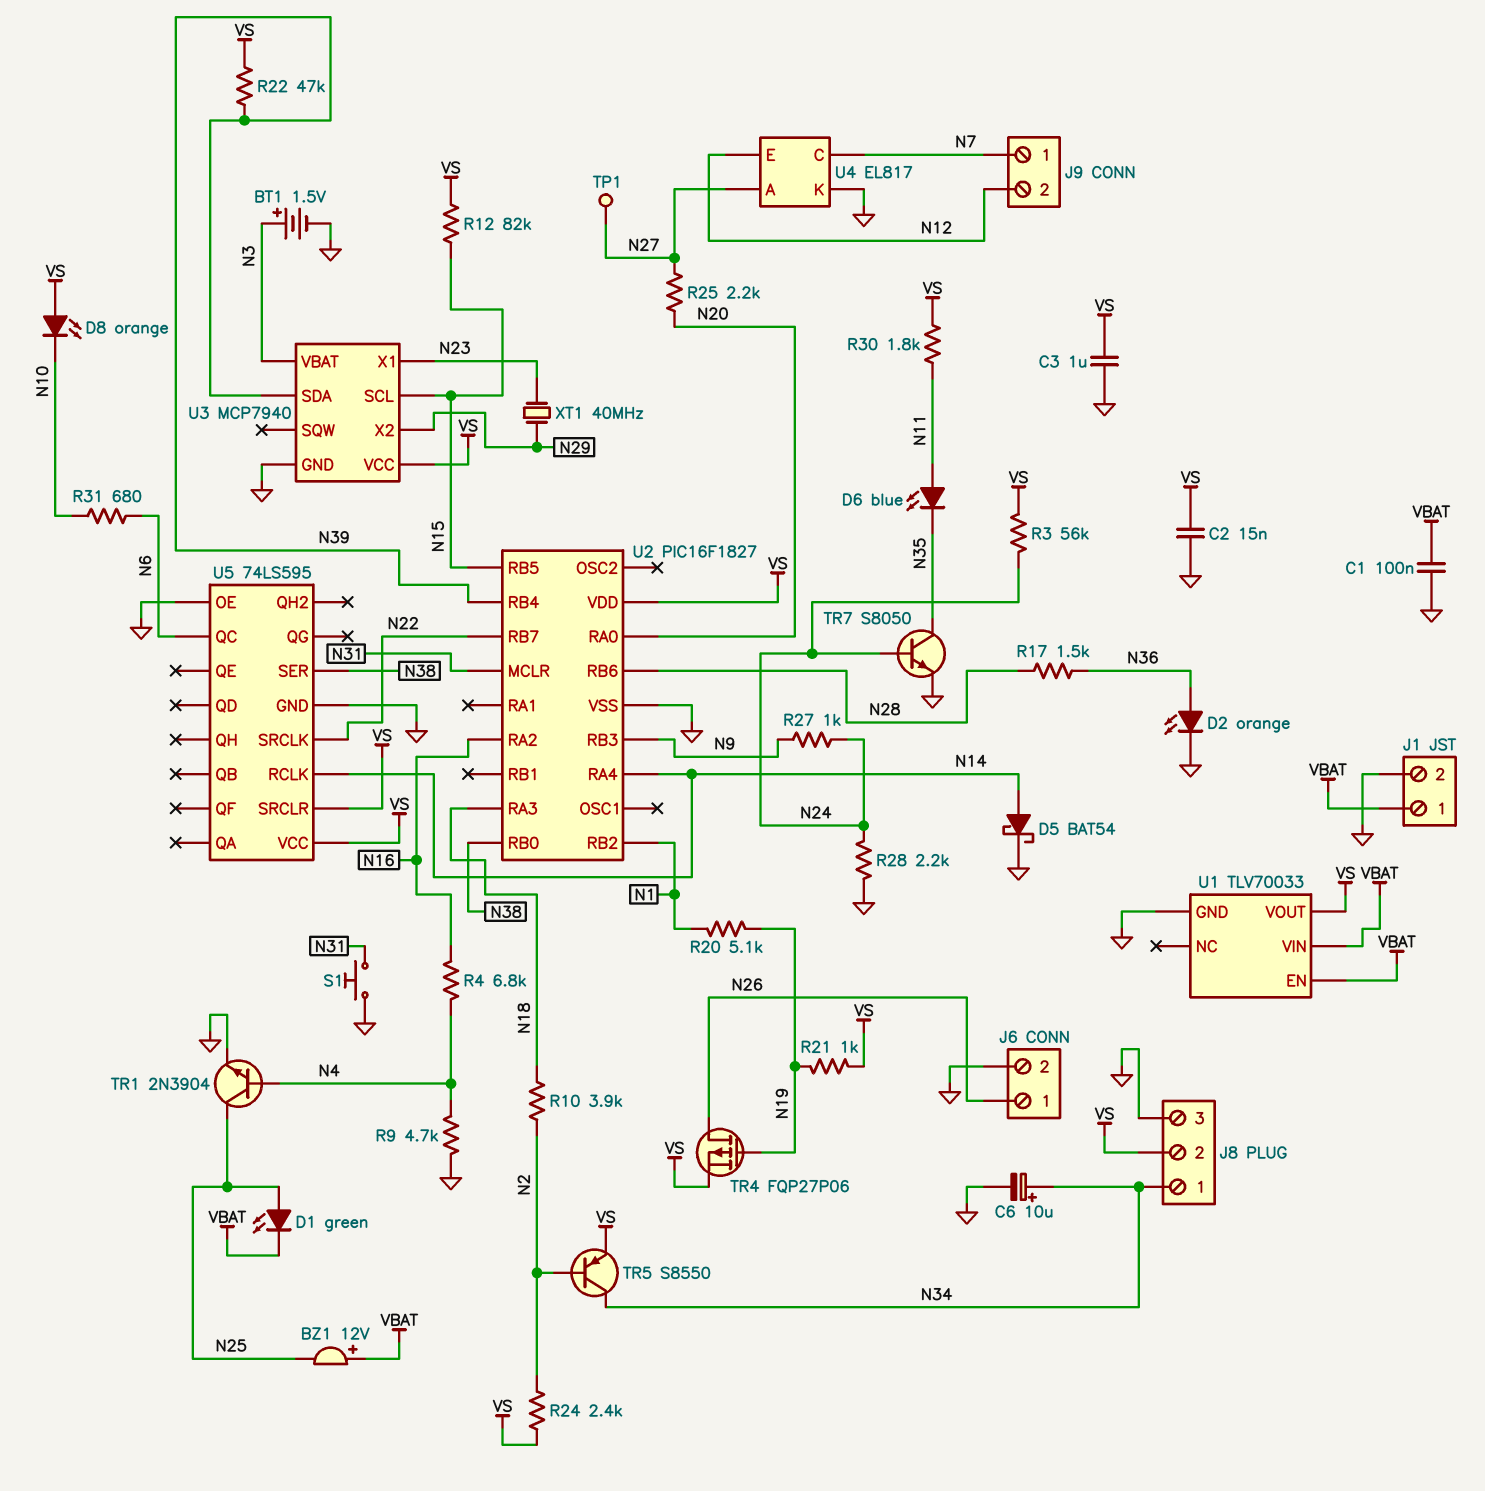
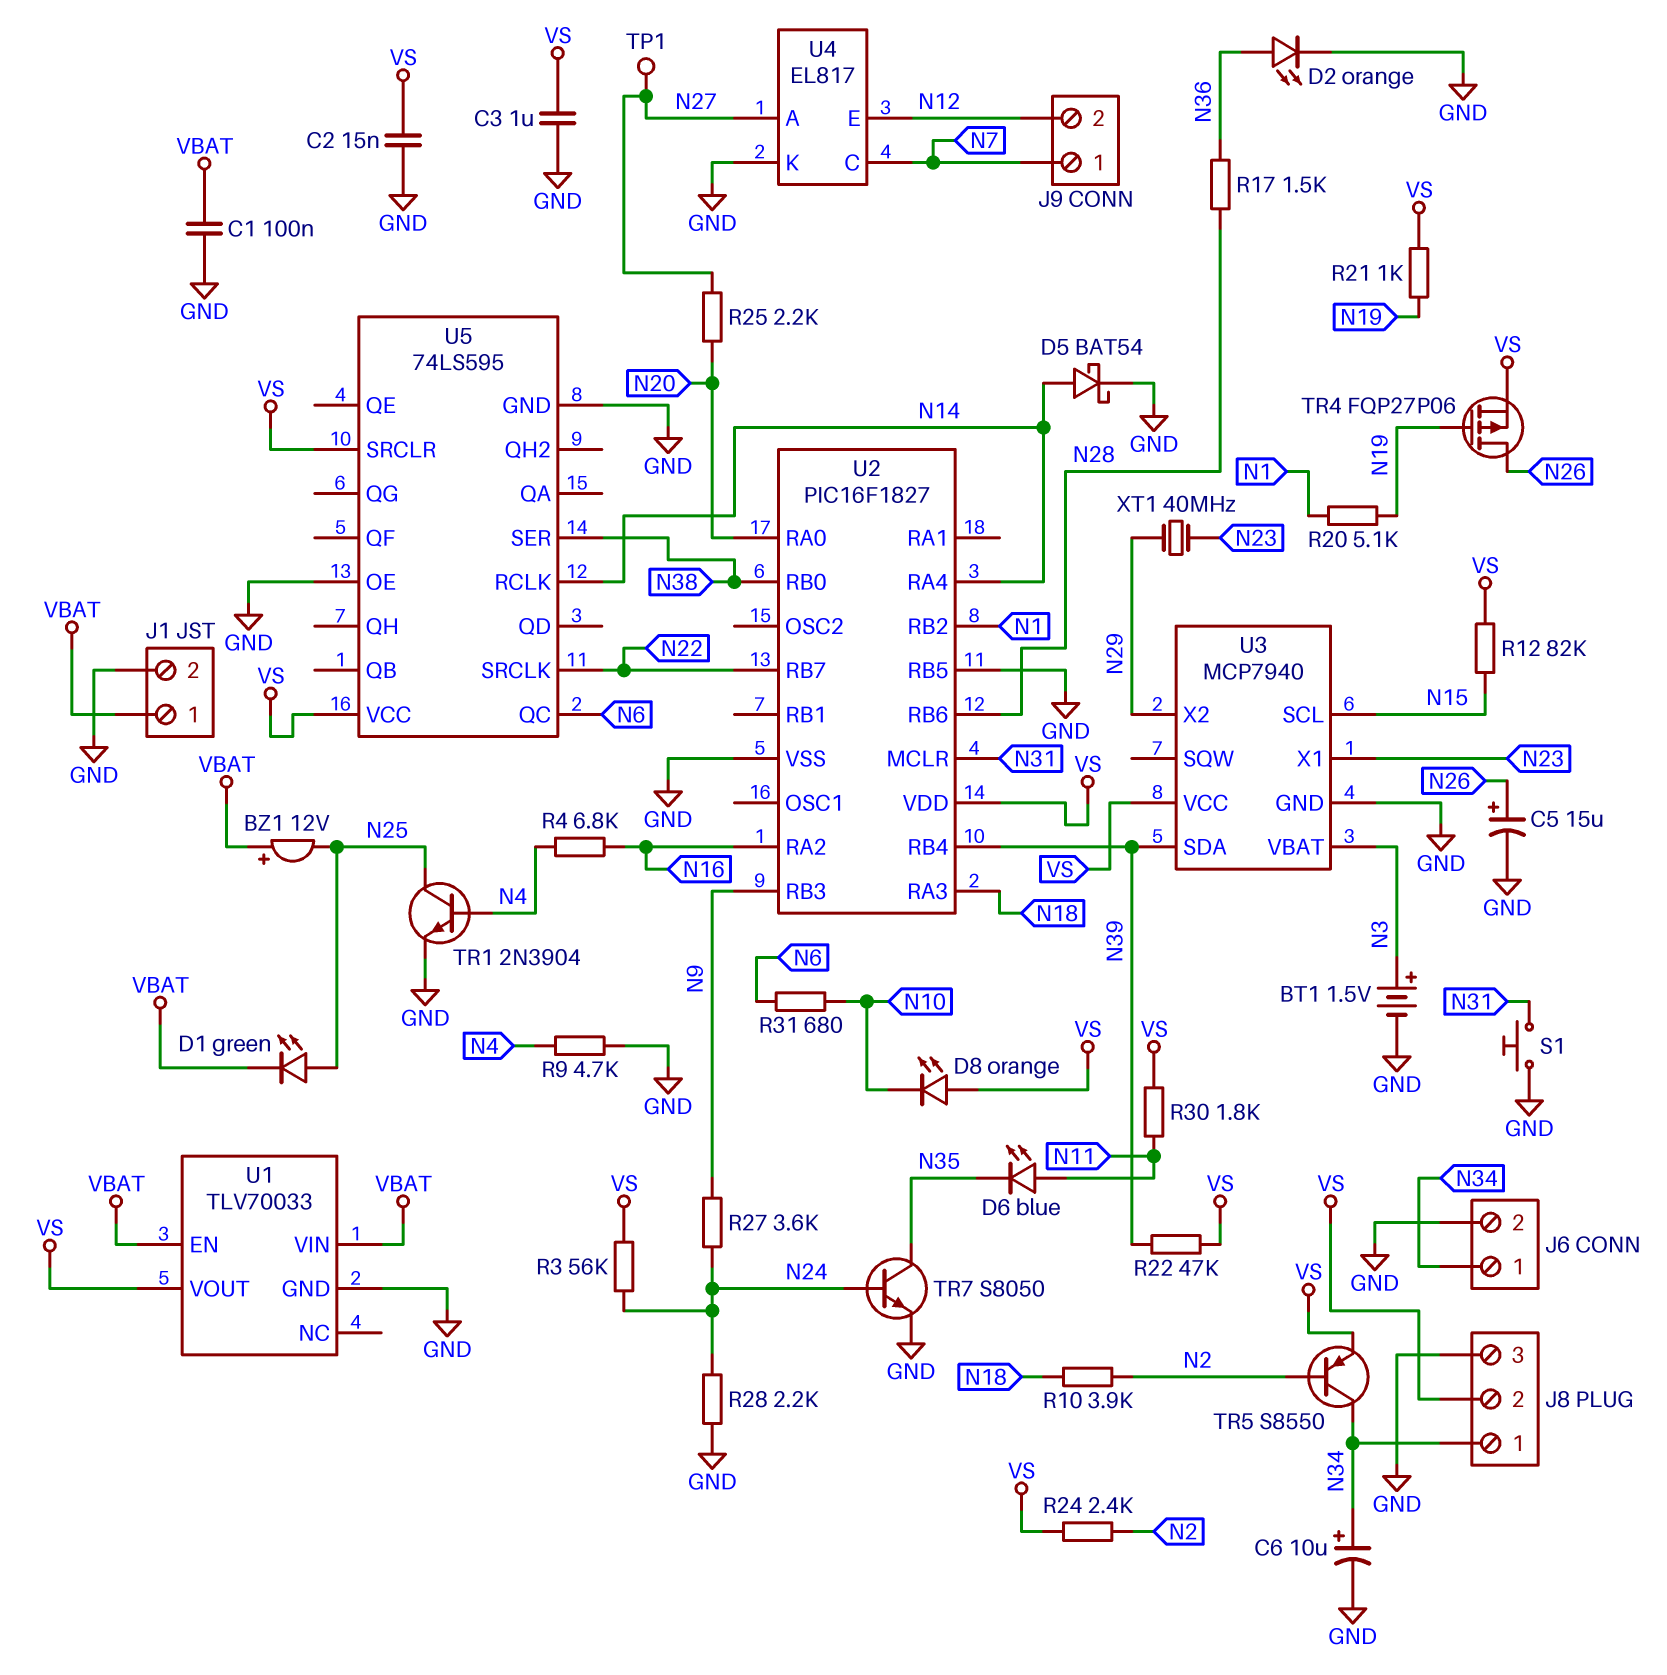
C5: none -> 15uF (plus N26, minus GND)
J6 pin 1: N26 -> N34
R27: 1k (N9, N24) -> 3.6k (N9, N24)
U2 pin RB5: N15 -> GND

